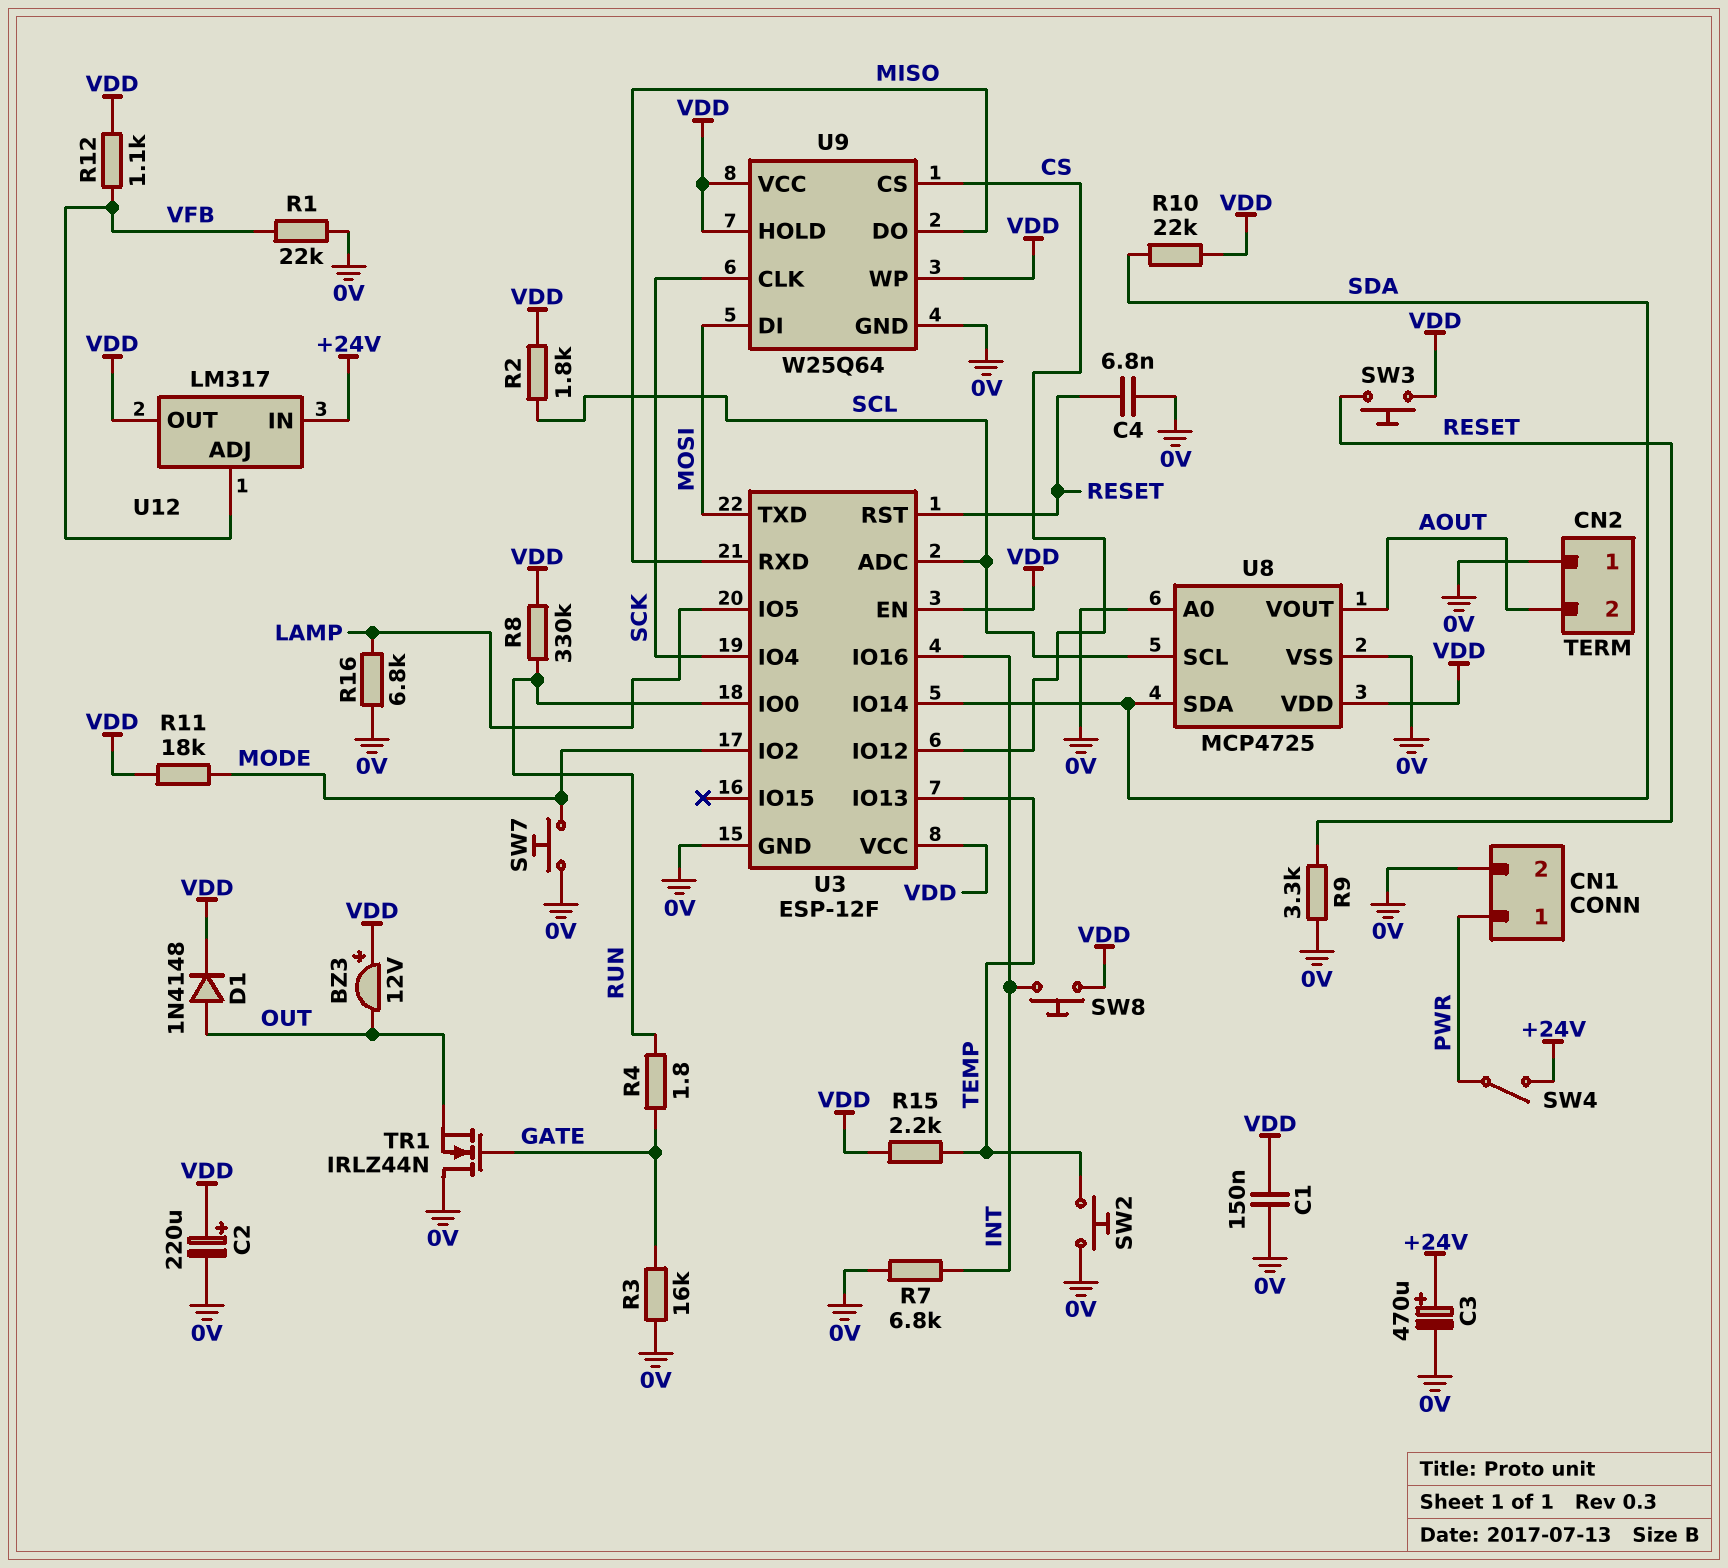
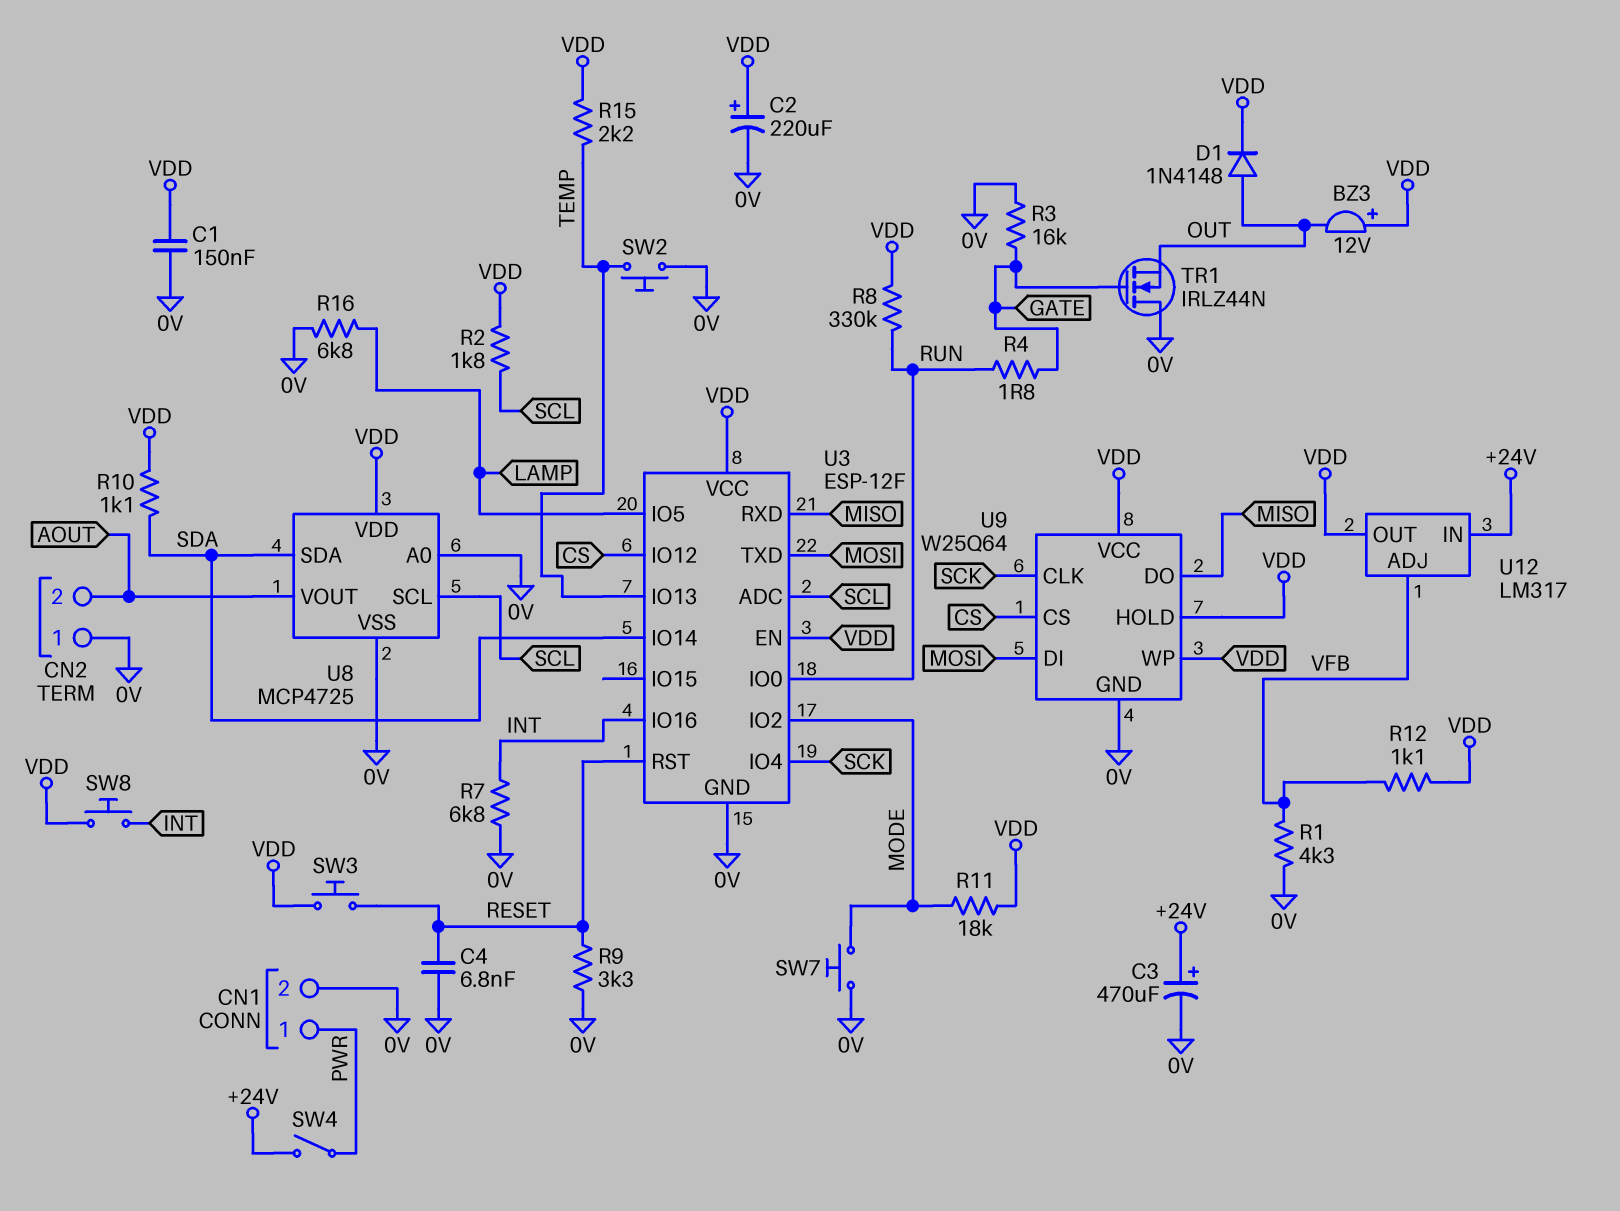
R1: 22k (0V, VFB) -> 4.3k (0V, VFB)
R10: 22k (SDA, VDD) -> 1.1k (SDA, VDD)

